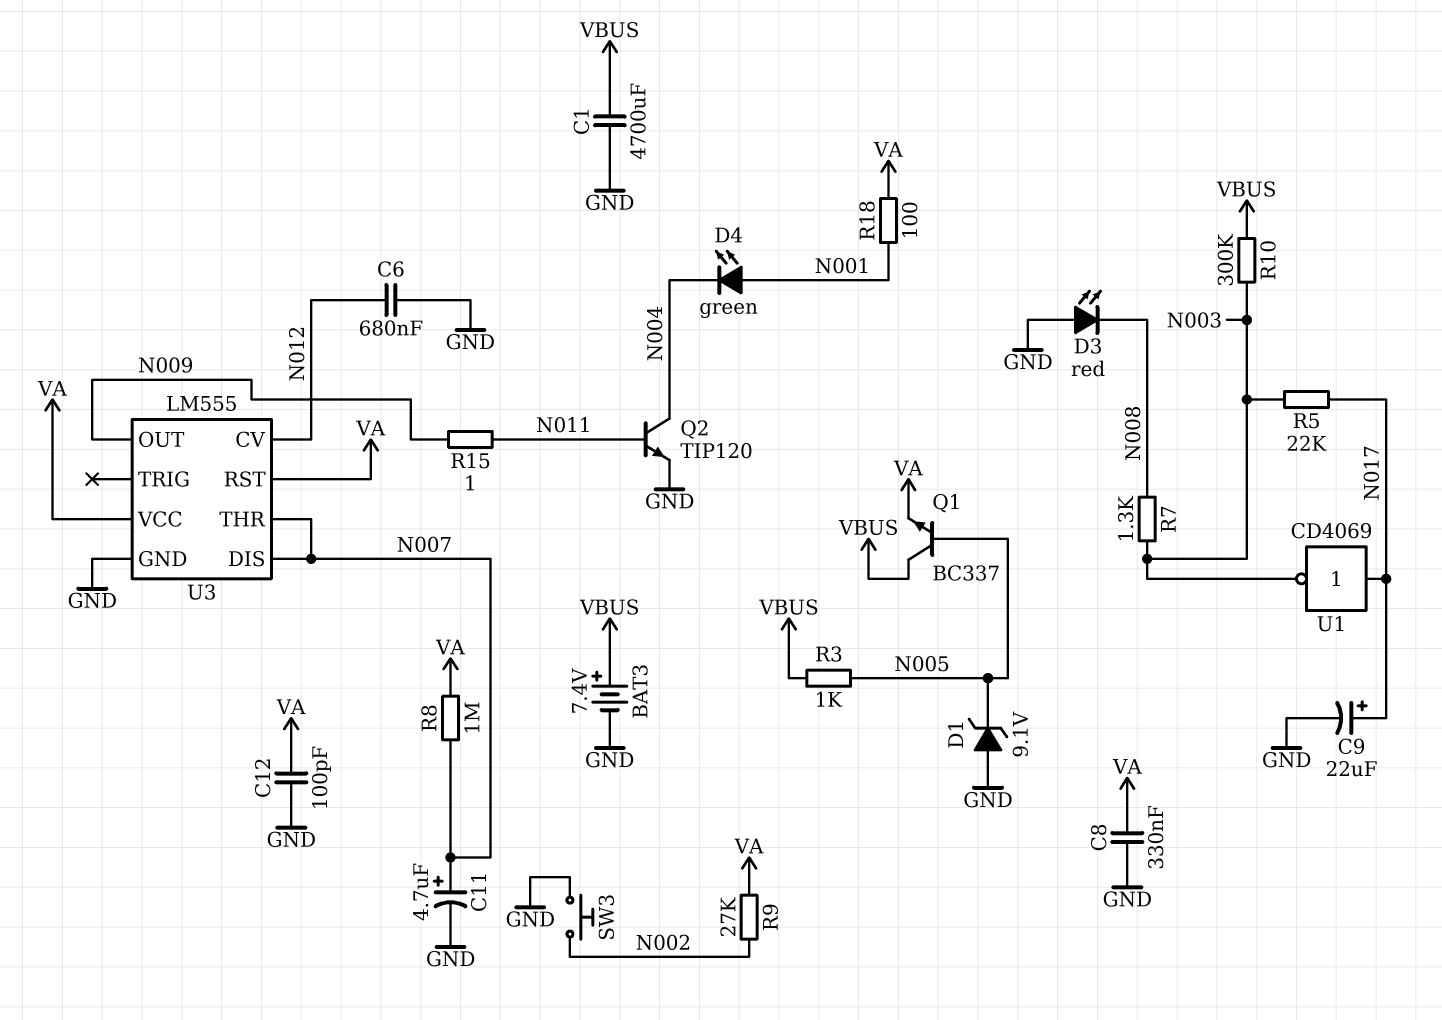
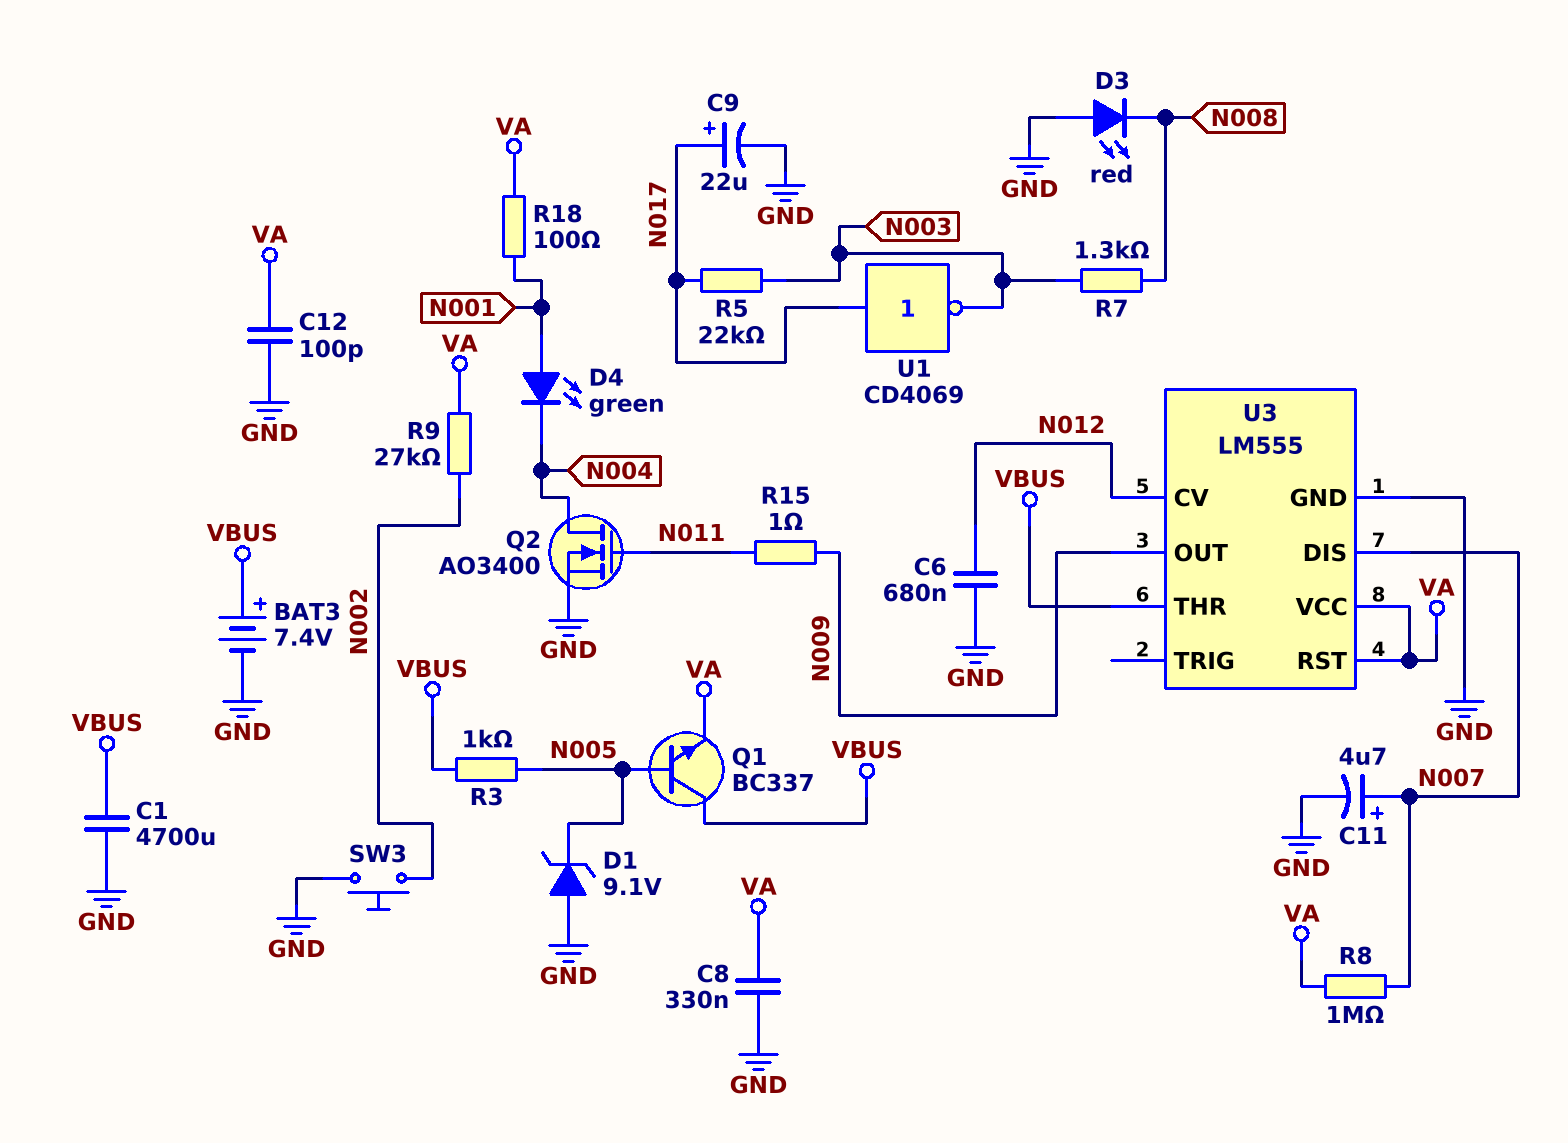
Q2: NPN TIP120 (B N011, C N004, E GND) -> NMOS AO3400 (G N011, D N004, S GND)
R10: 300k (N003, VBUS) -> none
U3 pin THR: N007 -> VBUS

